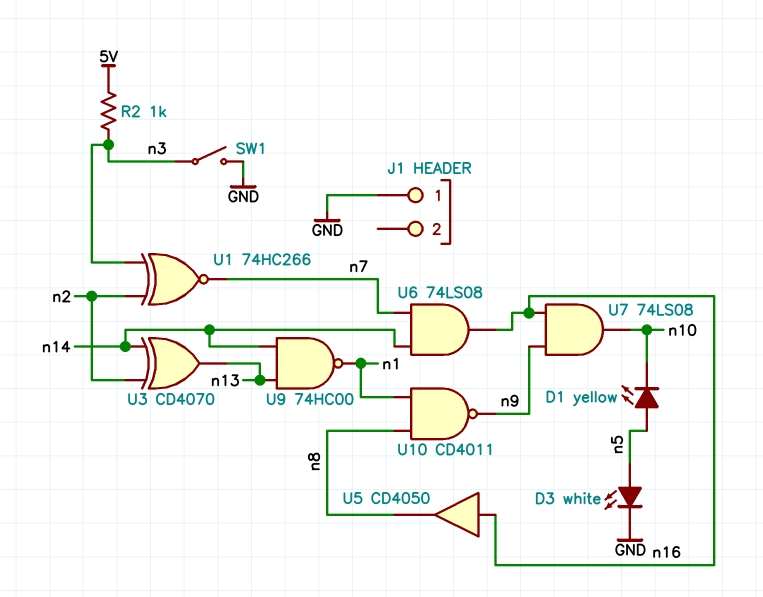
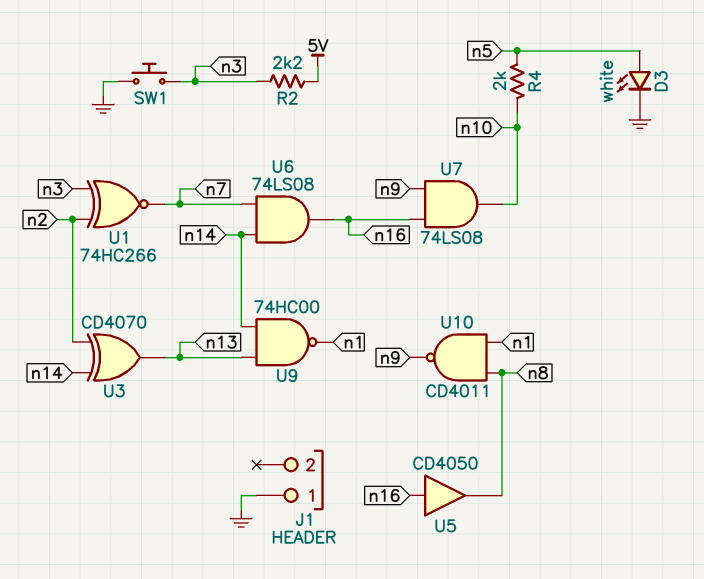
D1: LED yellow (A n5, K n10) -> none
R2: 1k (5V, n3) -> 2.2k (5V, n3)
R4: none -> 2k (n5, n10)
SW1: switch (GND, n3) -> button (GND, n3)

